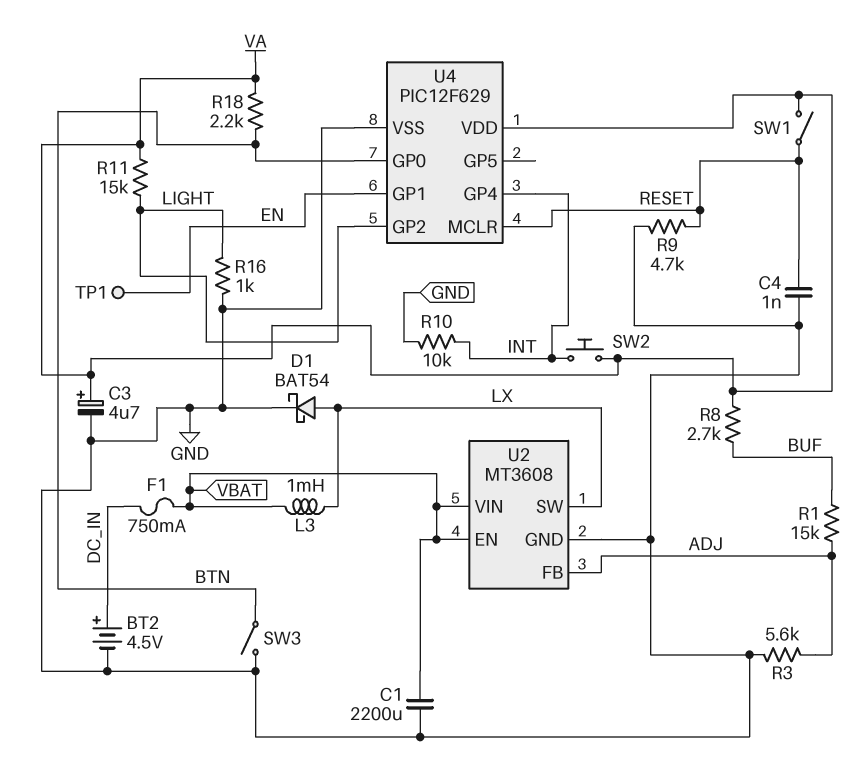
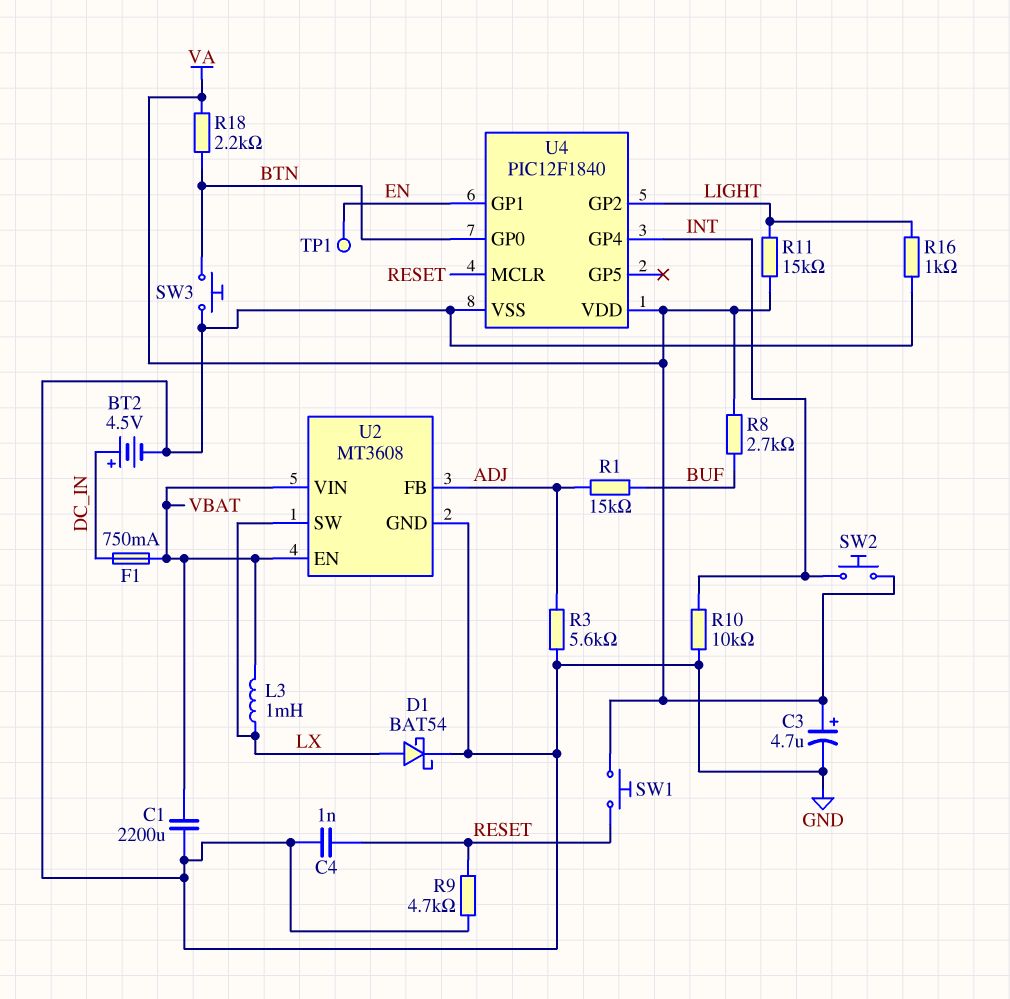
SW1: switch (RESET, VA) -> button (RESET, VA)
SW3: switch (BTN, GND) -> button (BTN, GND)
U4: PIC12F629 -> PIC12F1840

